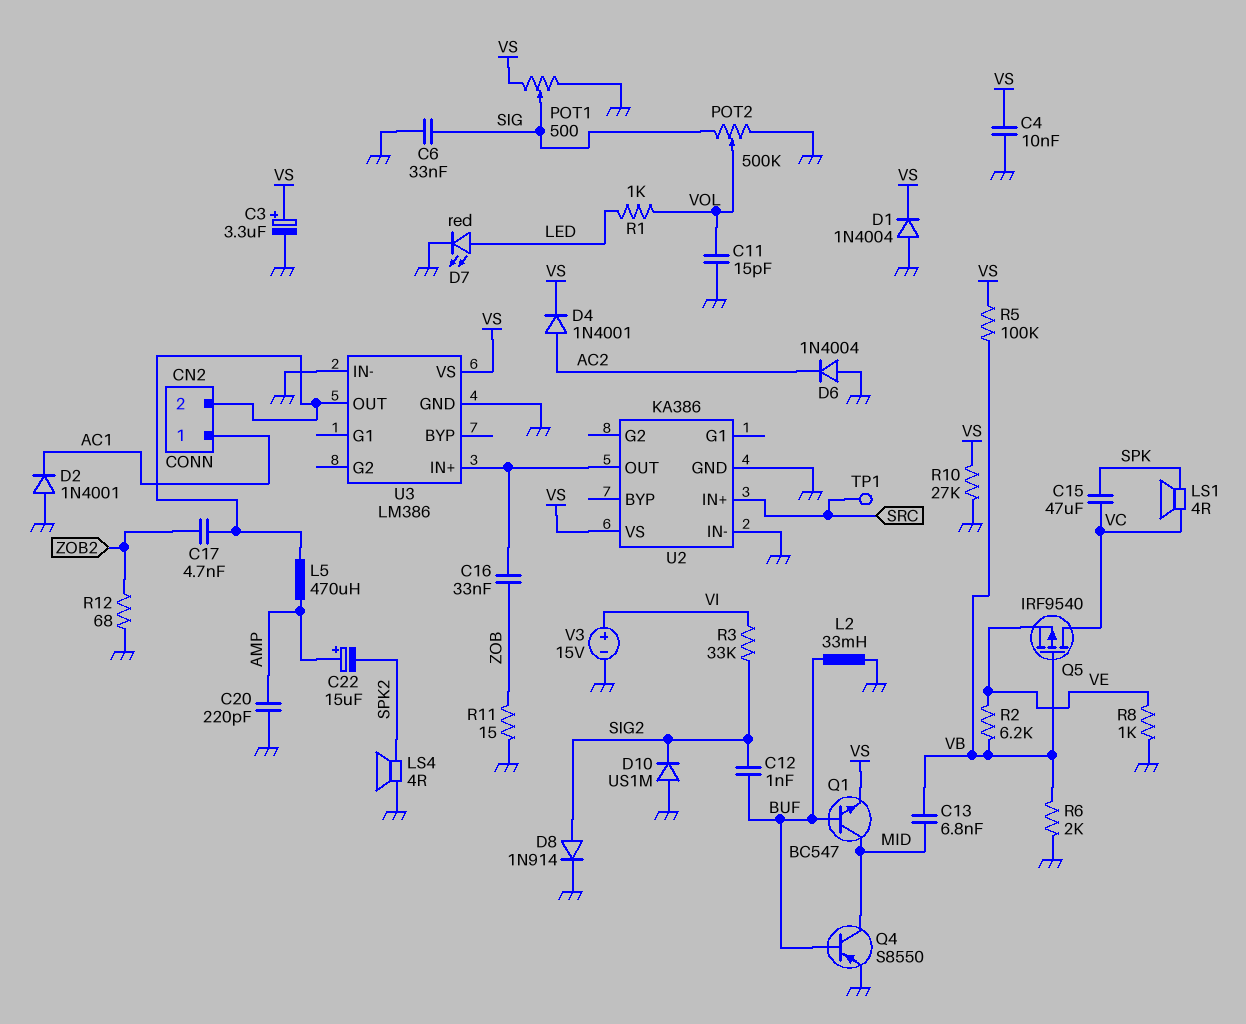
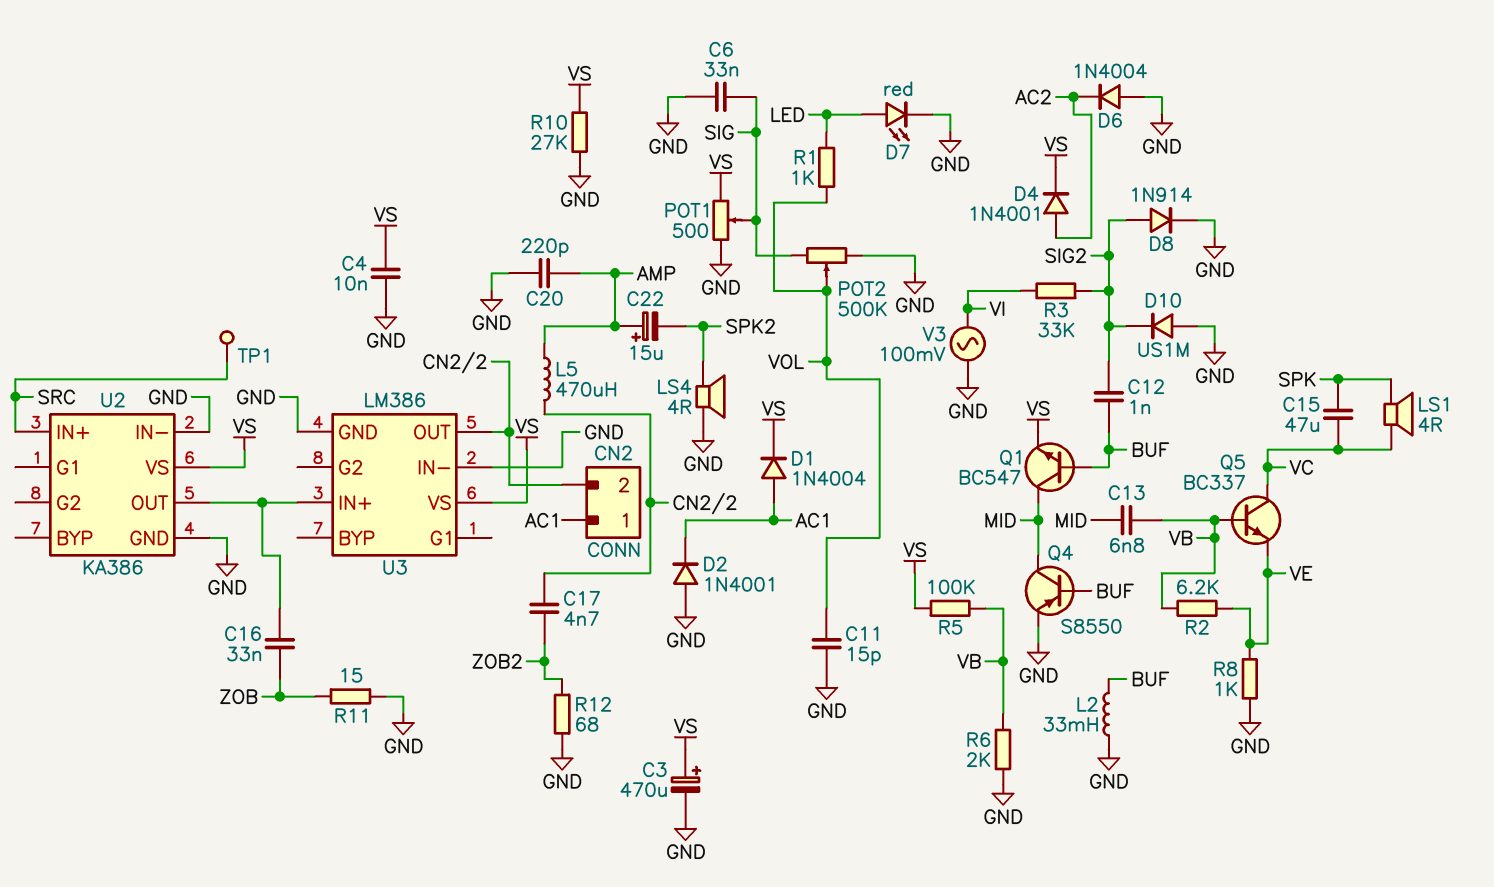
C3: 3.3uF (plus VS, minus GND) -> 470uF (plus VS, minus GND)
D1: diode 1N4004 (A GND, K VS) -> diode 1N4004 (A AC1, K VS)
Q5: PMOS IRF9540 (G VB, D VC, S VE) -> NPN BC337 (B VB, C VC, E VE)
V3: 15V (plus VI, minus GND) -> AC 100mV (GND, VI)

